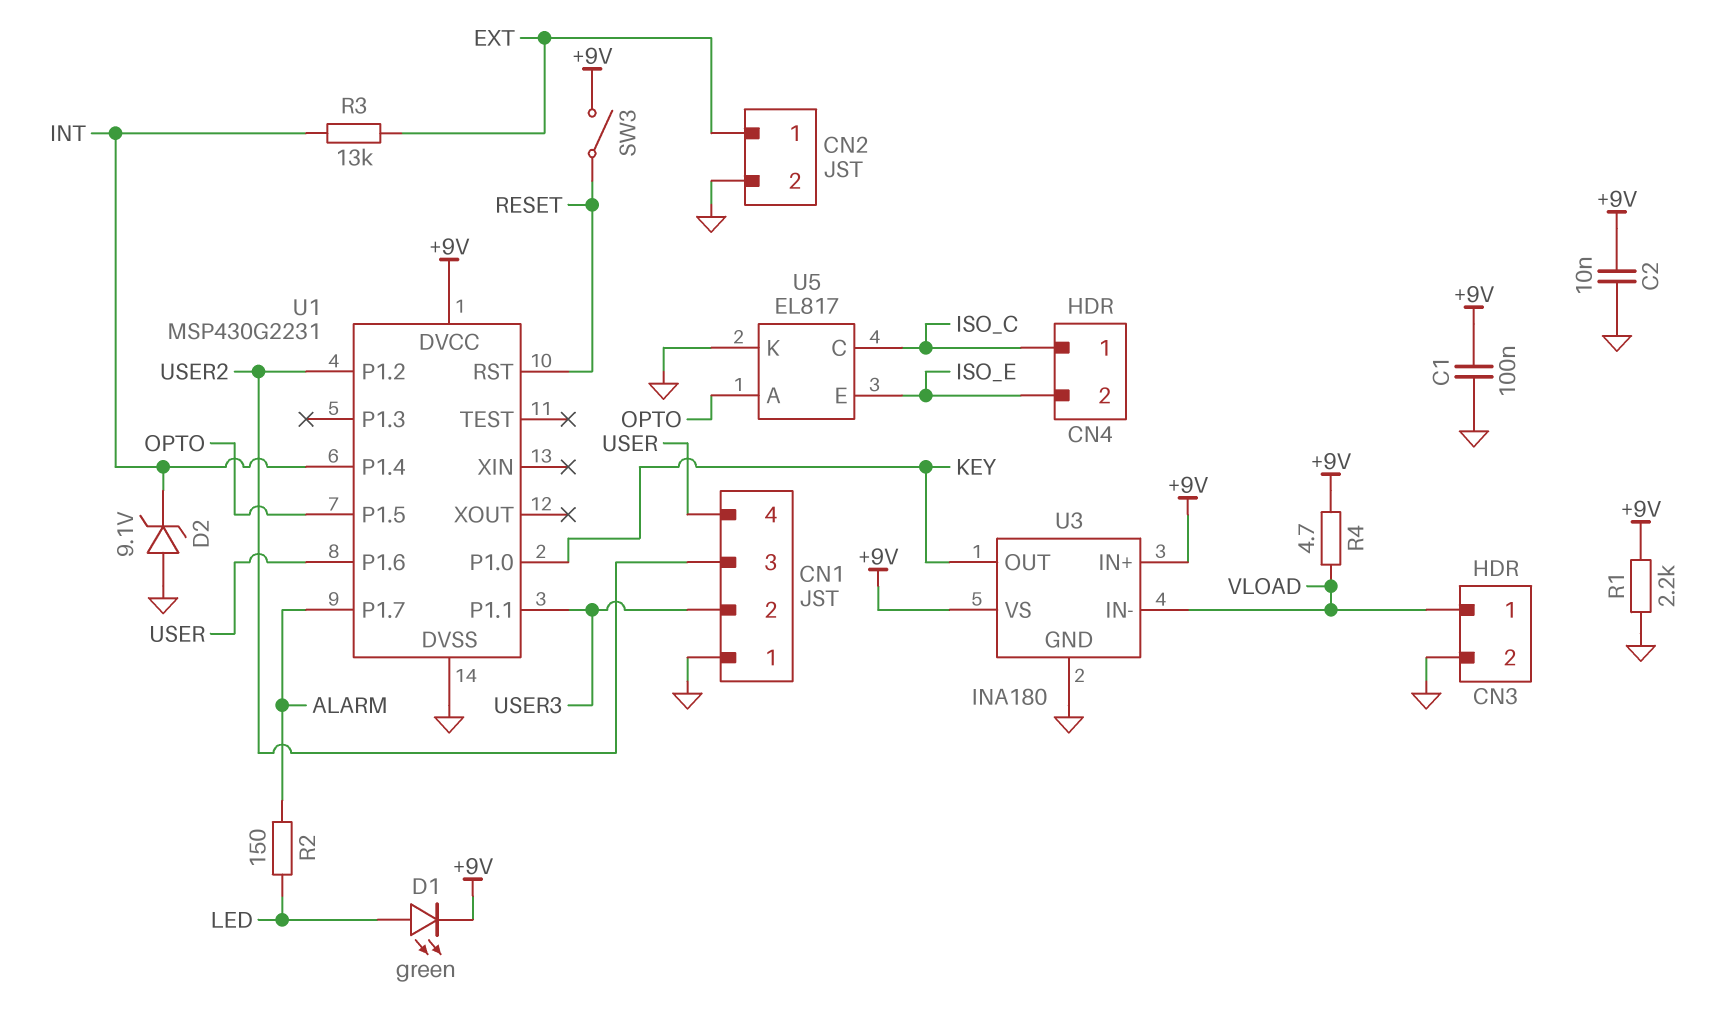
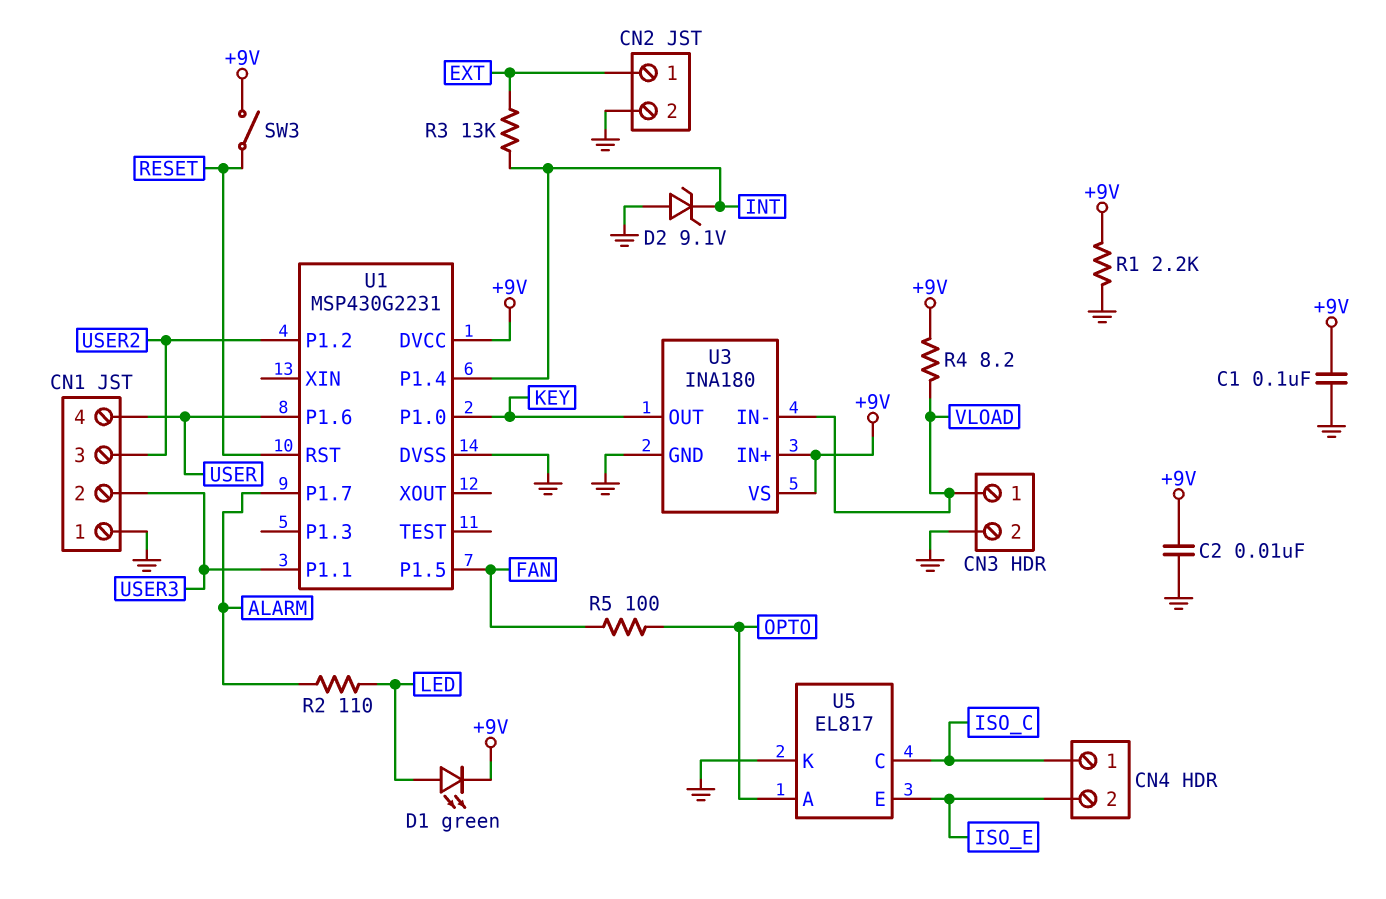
R2: 150 (ALARM, LED) -> 110 (ALARM, LED)
R4: 4.7 (+9V, VLOAD) -> 8.2 (+9V, VLOAD)
R5: none -> 100 (FAN, OPTO)
U1 pin P1.5: OPTO -> FAN

